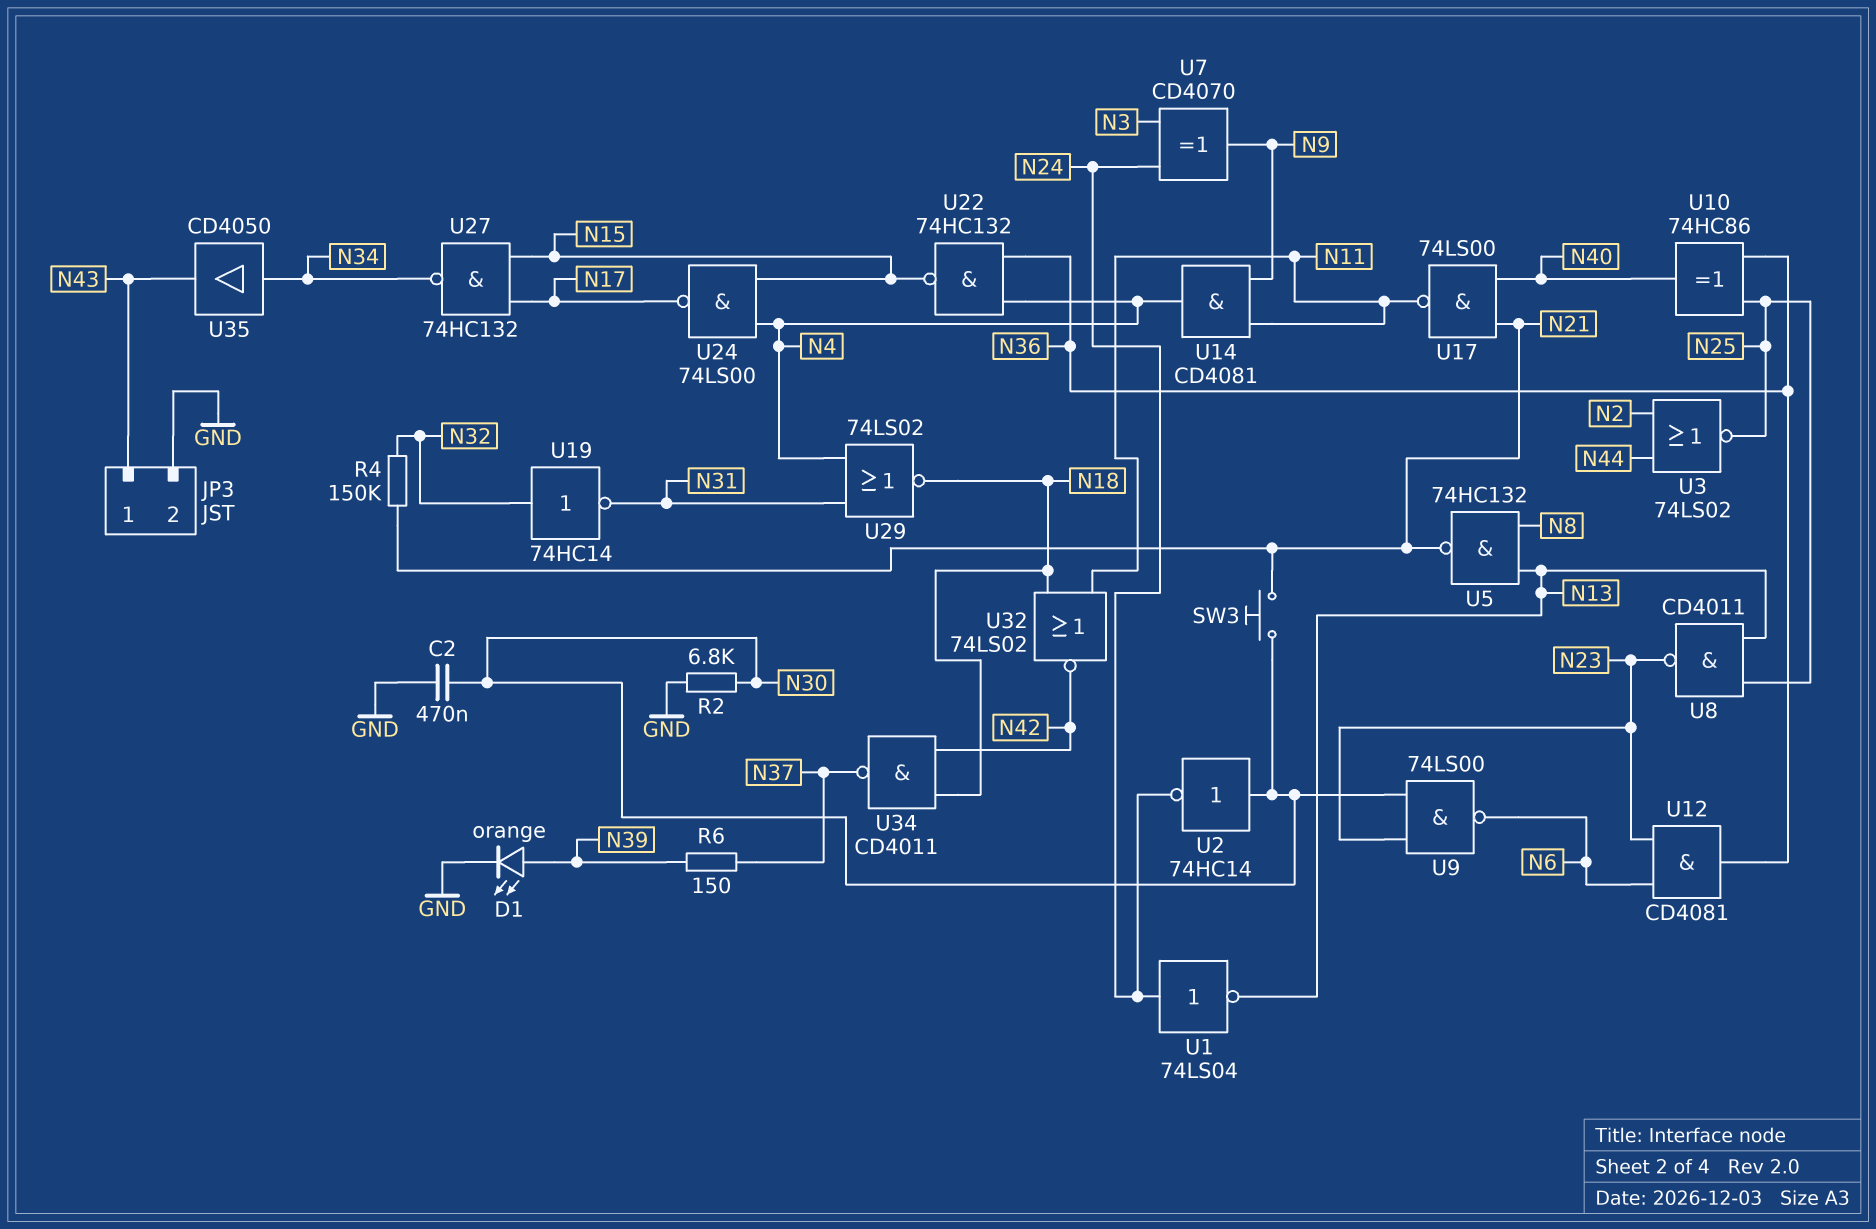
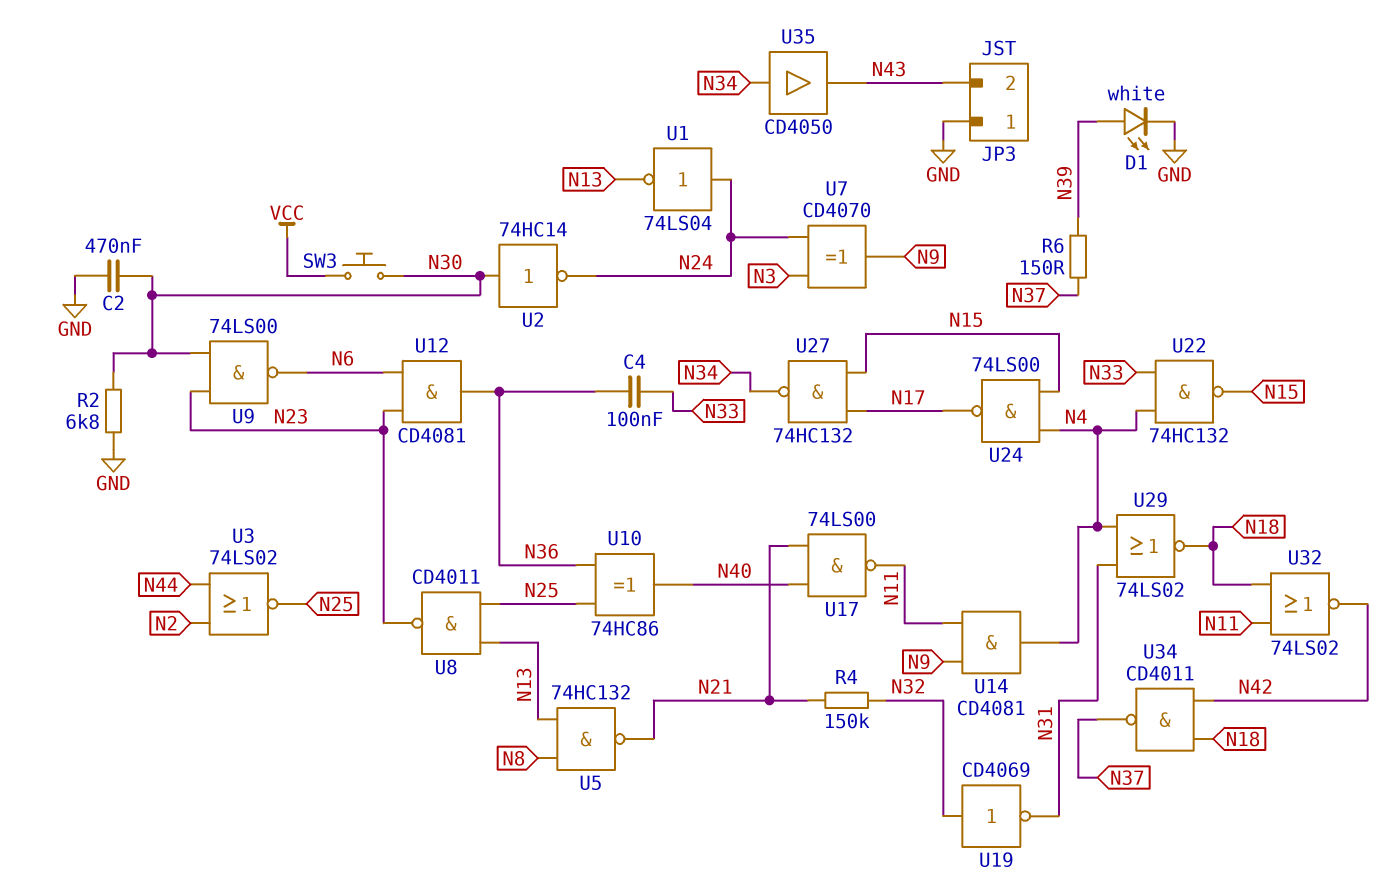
C4: none -> 100nF (N33, N36)
D1: LED orange (A N39, K GND) -> LED white (A N39, K GND)
JP3 pin 1: N43 -> GND
JP3 pin 2: GND -> N43
SW3: button (N21, N30) -> button (N30, VCC)
U19: NOT 74HC14 (in N32, out N31) -> NOT CD4069 (in N32, out N31)
U22: NAND 74HC132 (in N4, in N36, out N15) -> NAND 74HC132 (in N4, in N33, out N15)

